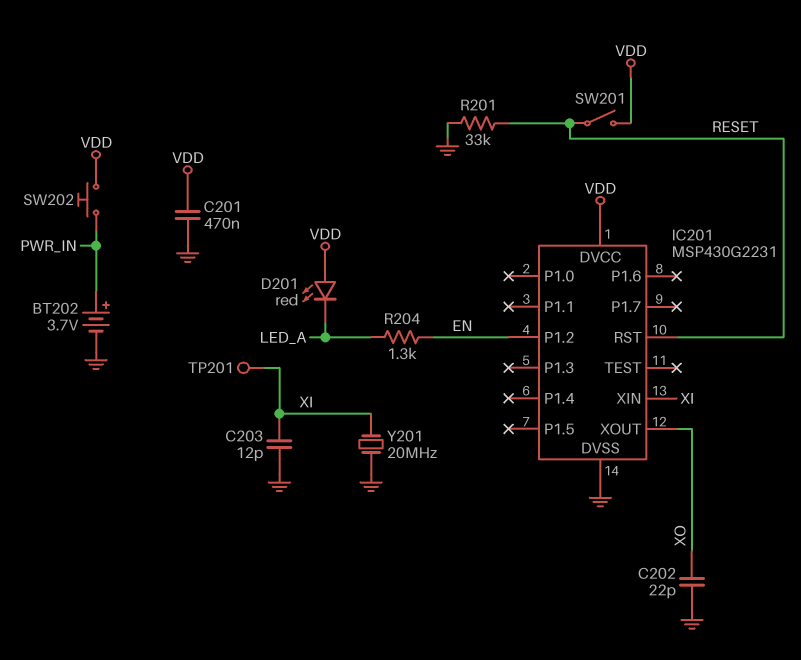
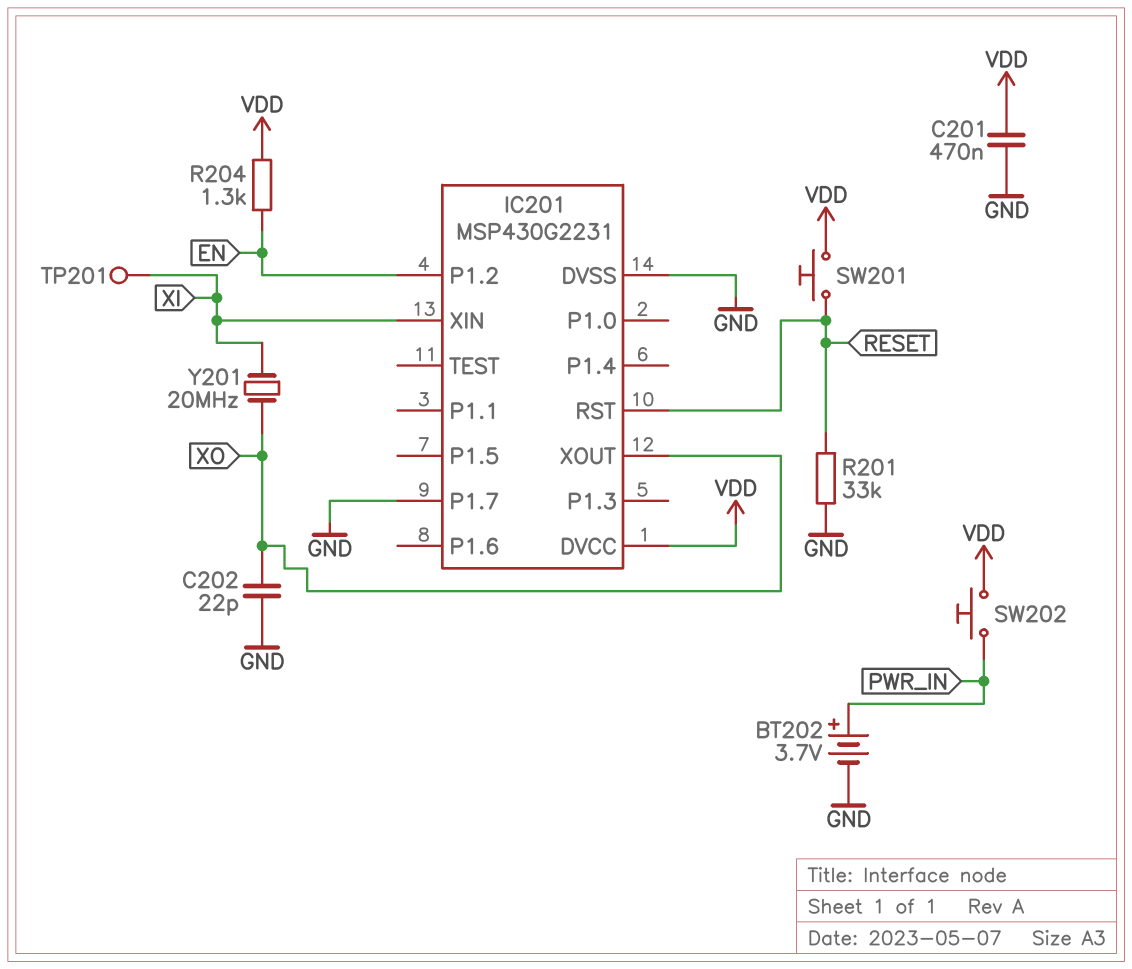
C203: 12pF (GND, XI) -> none
D201: LED red (A VDD, K LED_A) -> none
IC201 pin P1.7: none -> GND
R204: 1.3k (EN, LED_A) -> 1.3k (EN, VDD)
SW201: switch (RESET, VDD) -> button (RESET, VDD)
Y201: 20MHz (GND, XI) -> 20MHz (XI, XO)

